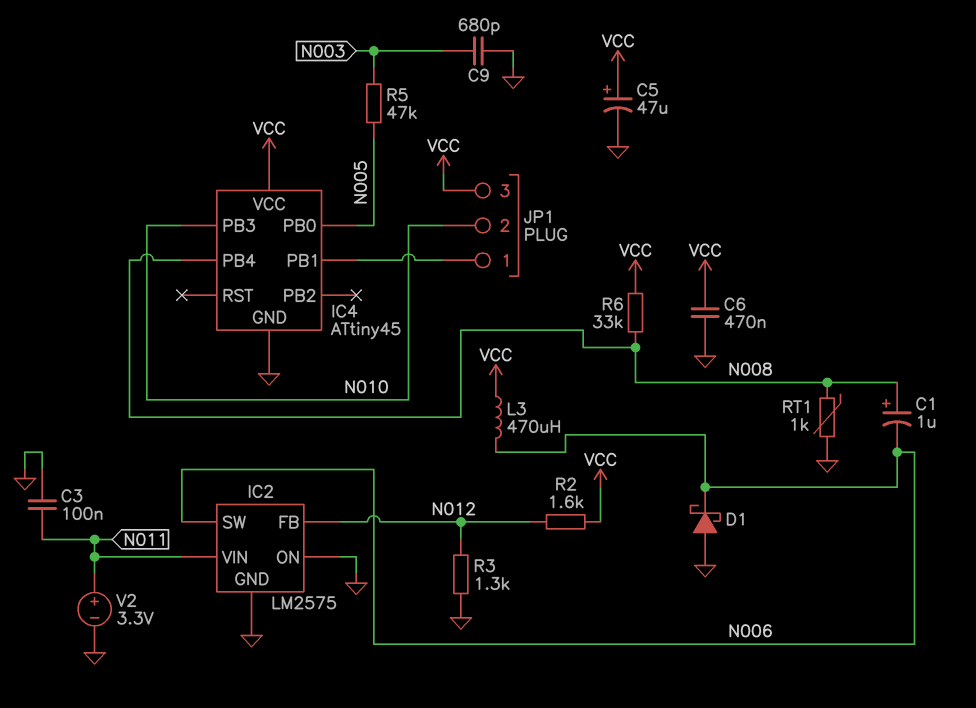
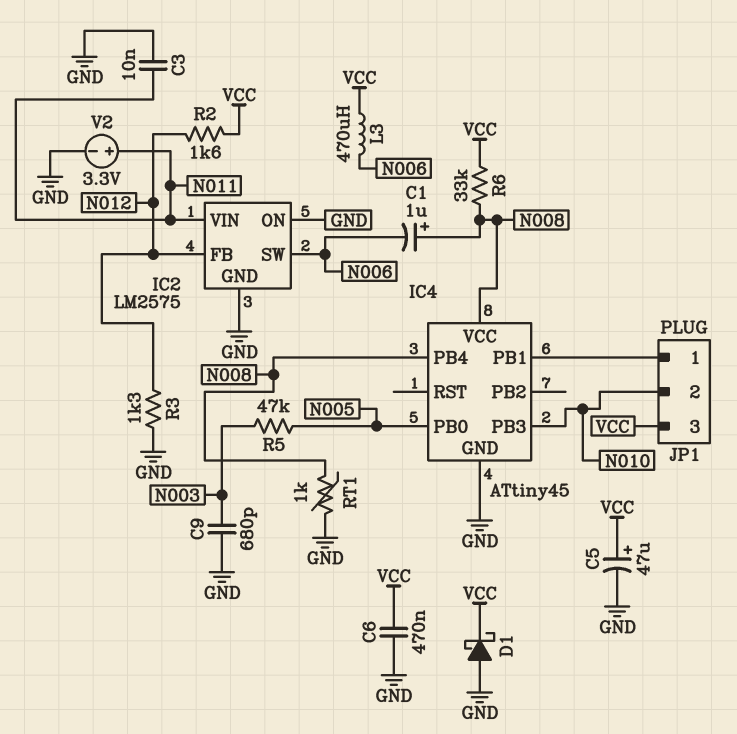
C3: 100nF (GND, N011) -> 10nF (GND, N011)
D1: schottky (A GND, K N006) -> schottky (A GND, K VCC)
IC4 pin VCC: VCC -> N008

